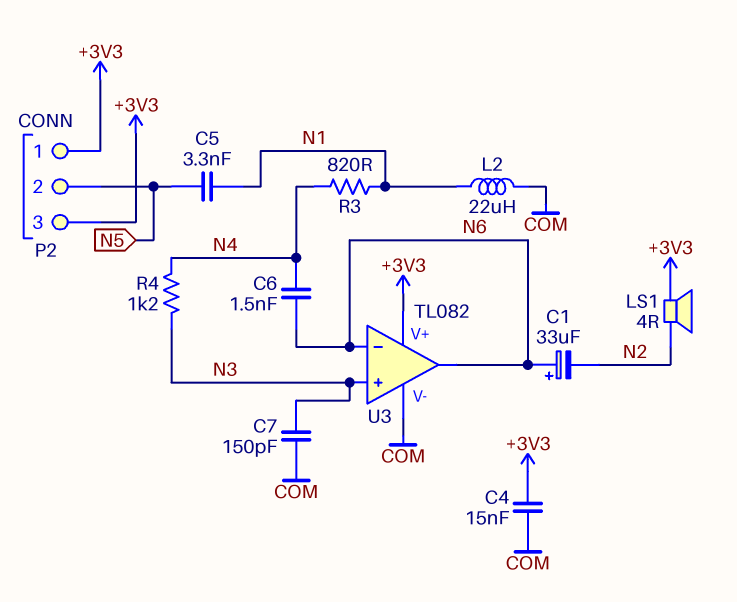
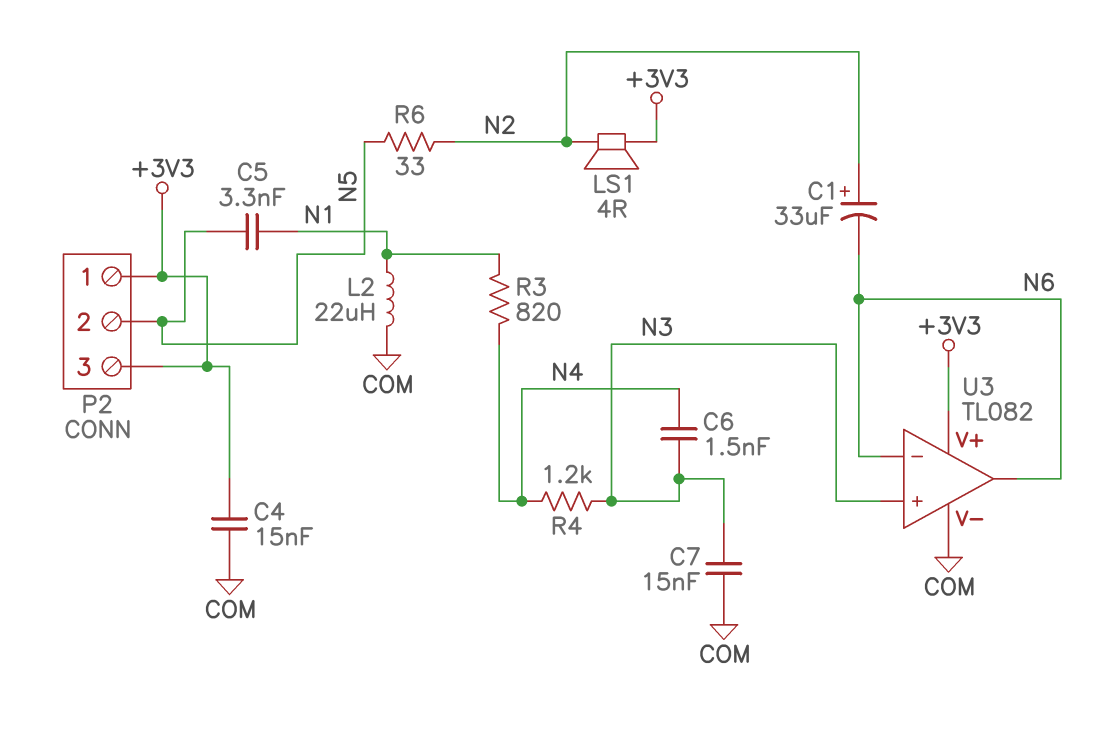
C1: 33uF (plus N6, minus N2) -> 33uF (plus N2, minus N6)
C6: 1.5nF (N4, N6) -> 1.5nF (N3, N4)
C7: 150pF (COM, N3) -> 15nF (COM, N3)
R6: none -> 33 (N2, N5)

